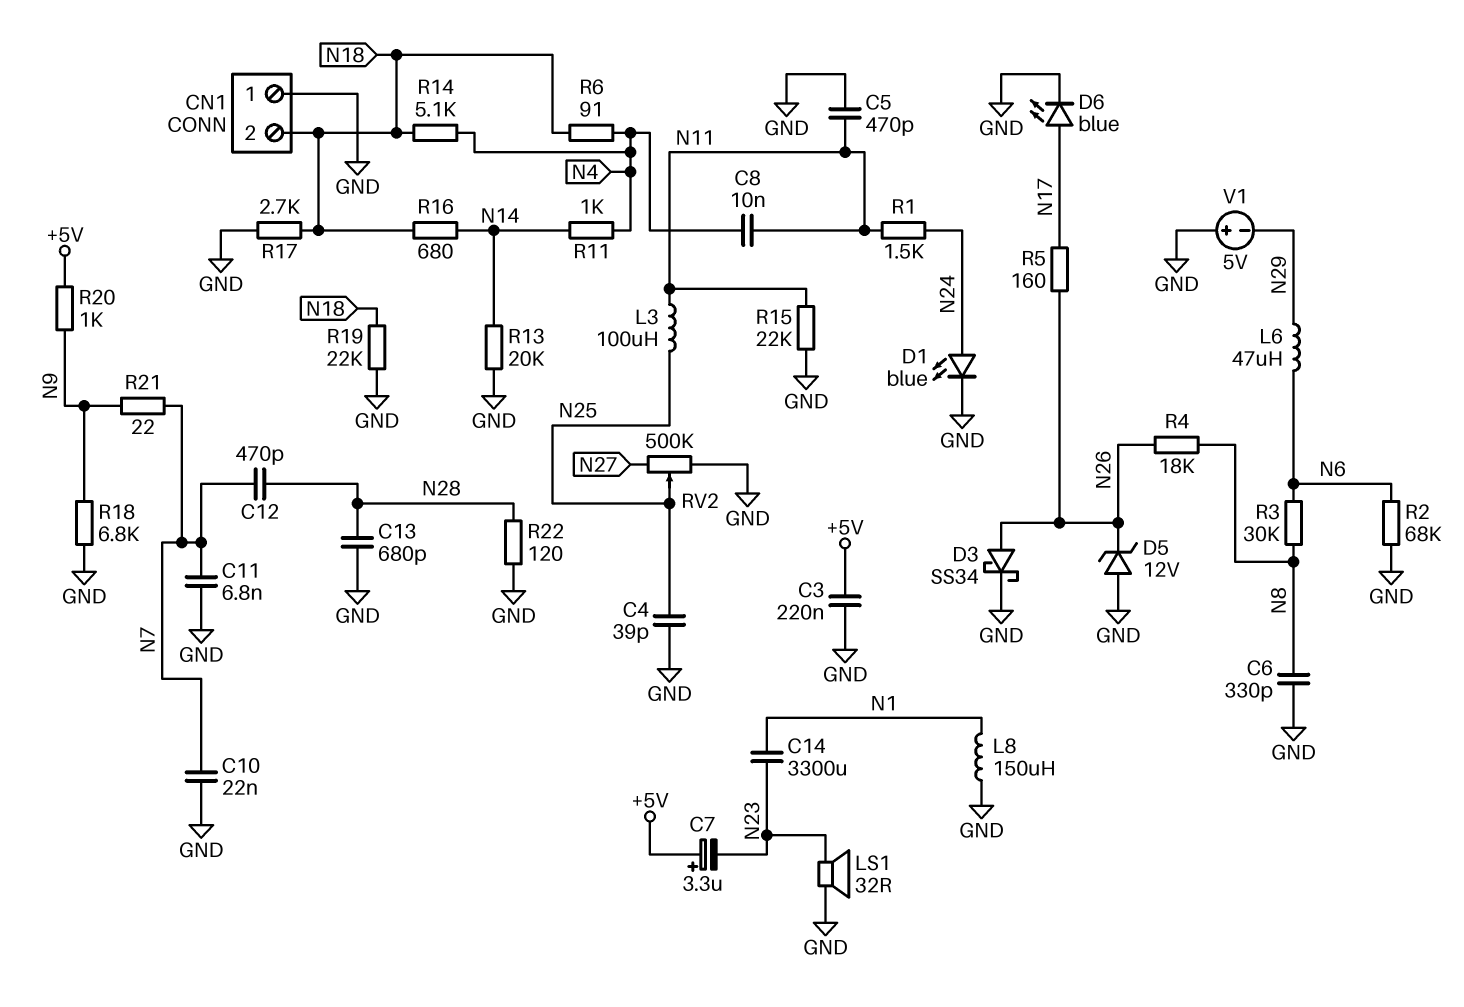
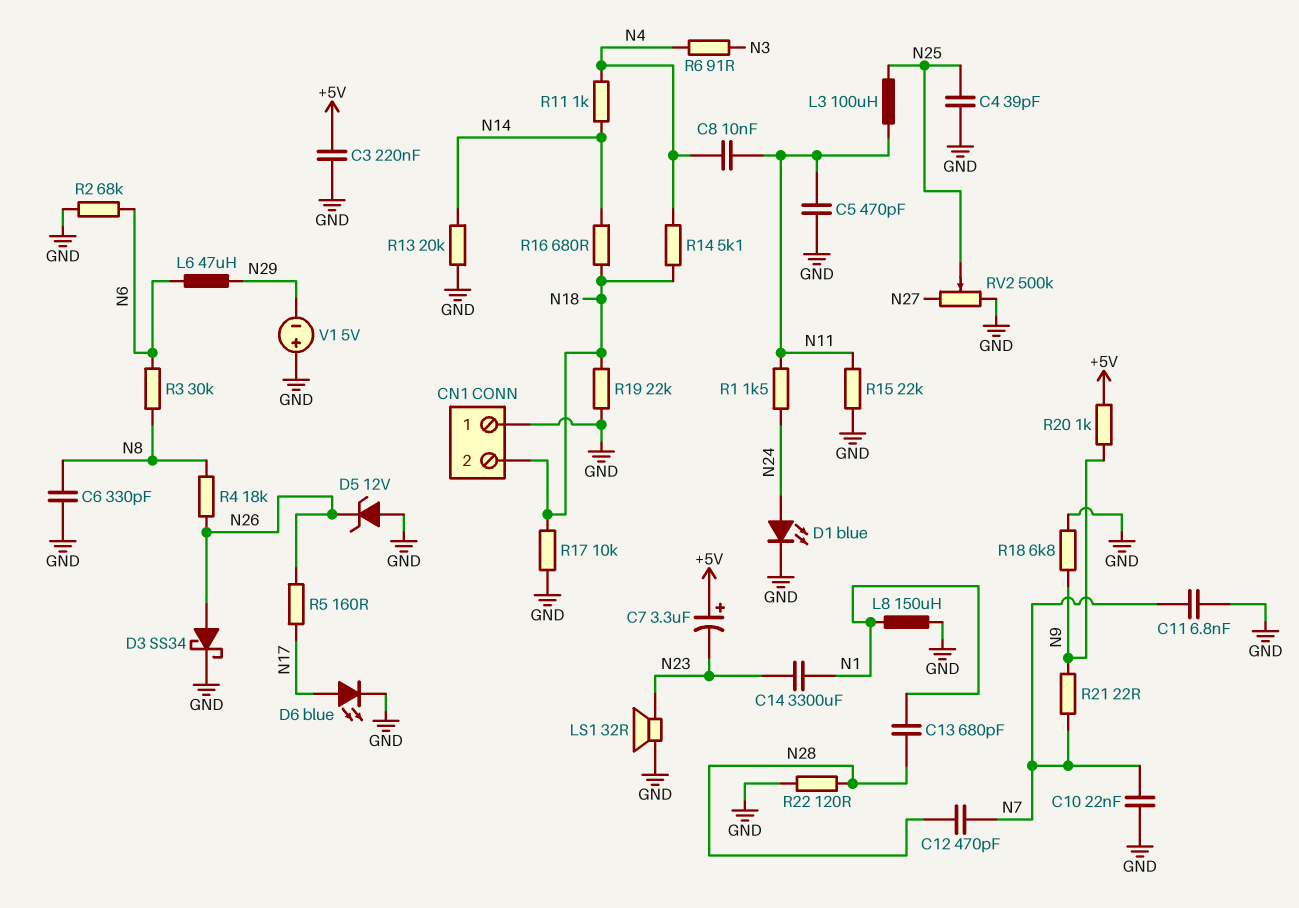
C13: 680pF (GND, N28) -> 680pF (N1, N28)
R6: 91 (N4, N18) -> 91 (N3, N4)
R17: 2.7k (GND, N18) -> 10k (GND, N18)

